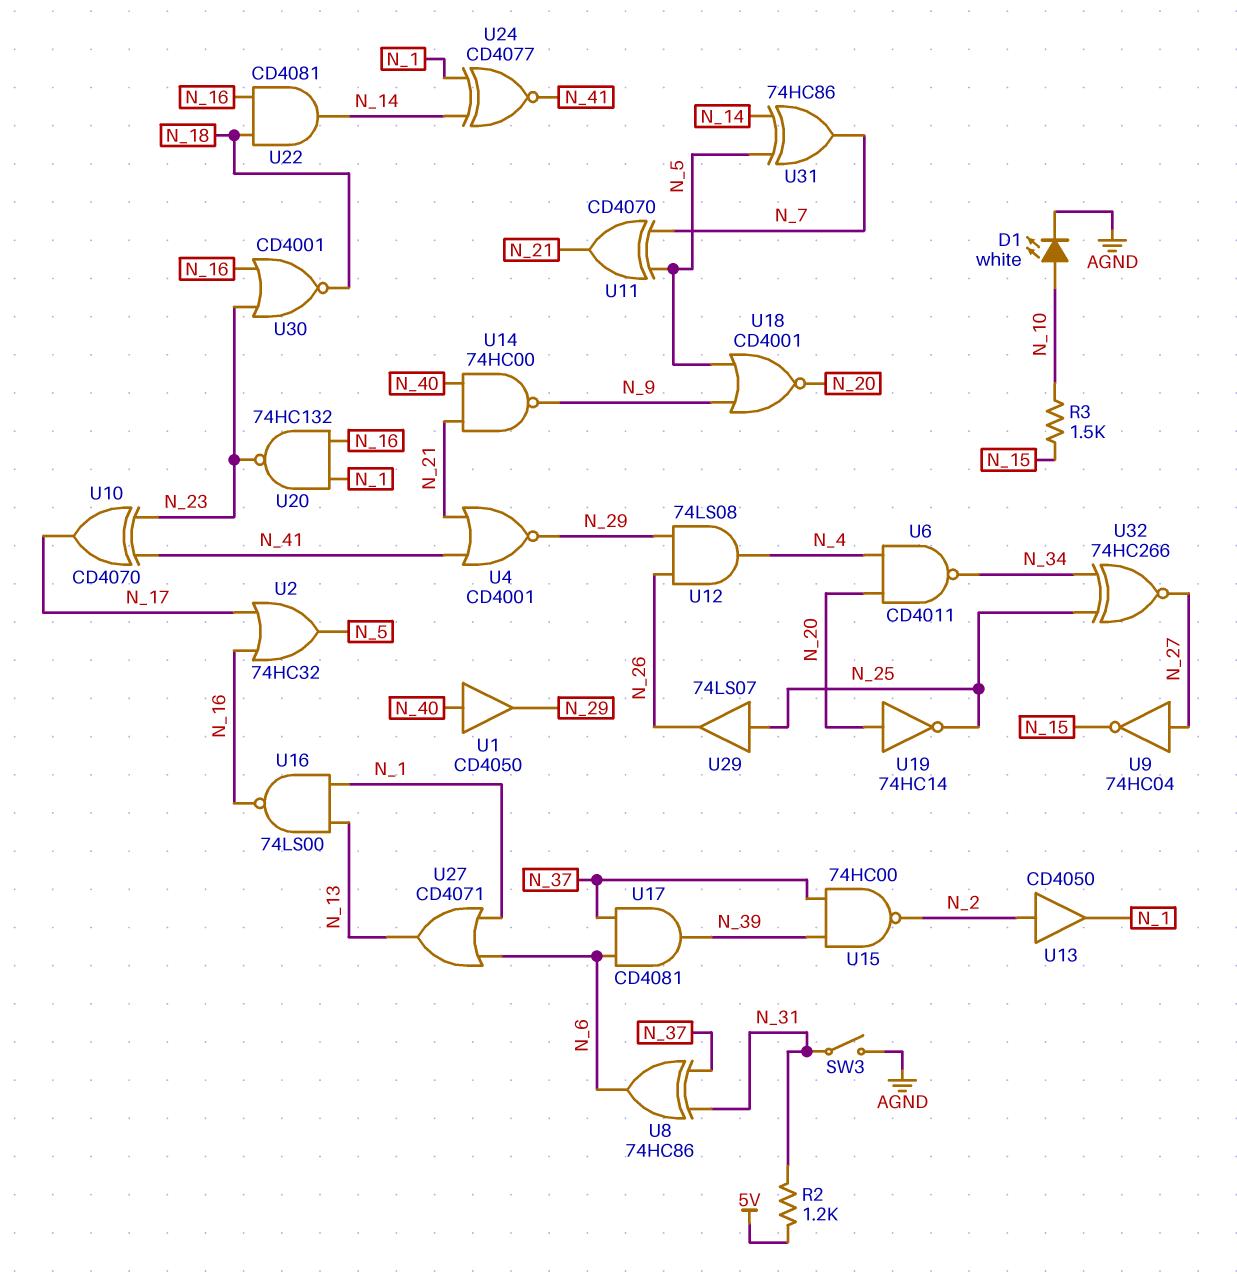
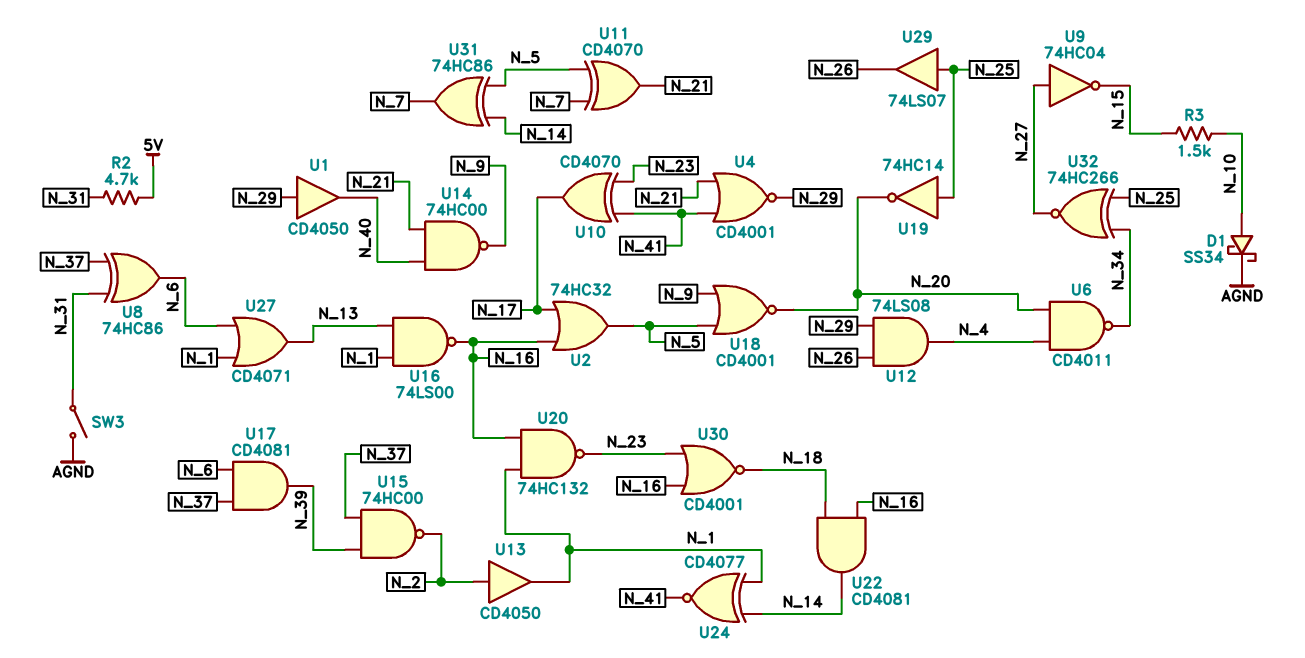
D1: LED white (A N_10, K AGND) -> schottky SS34 (A N_10, K AGND)
R2: 1.2k (5V, N_31) -> 4.7k (5V, N_31)
U1: buffer CD4050 (in N_40, out N_29) -> buffer CD4050 (in N_29, out N_40)
U19: NOT 74HC14 (in N_20, out N_25) -> NOT 74HC14 (in N_25, out N_20)

